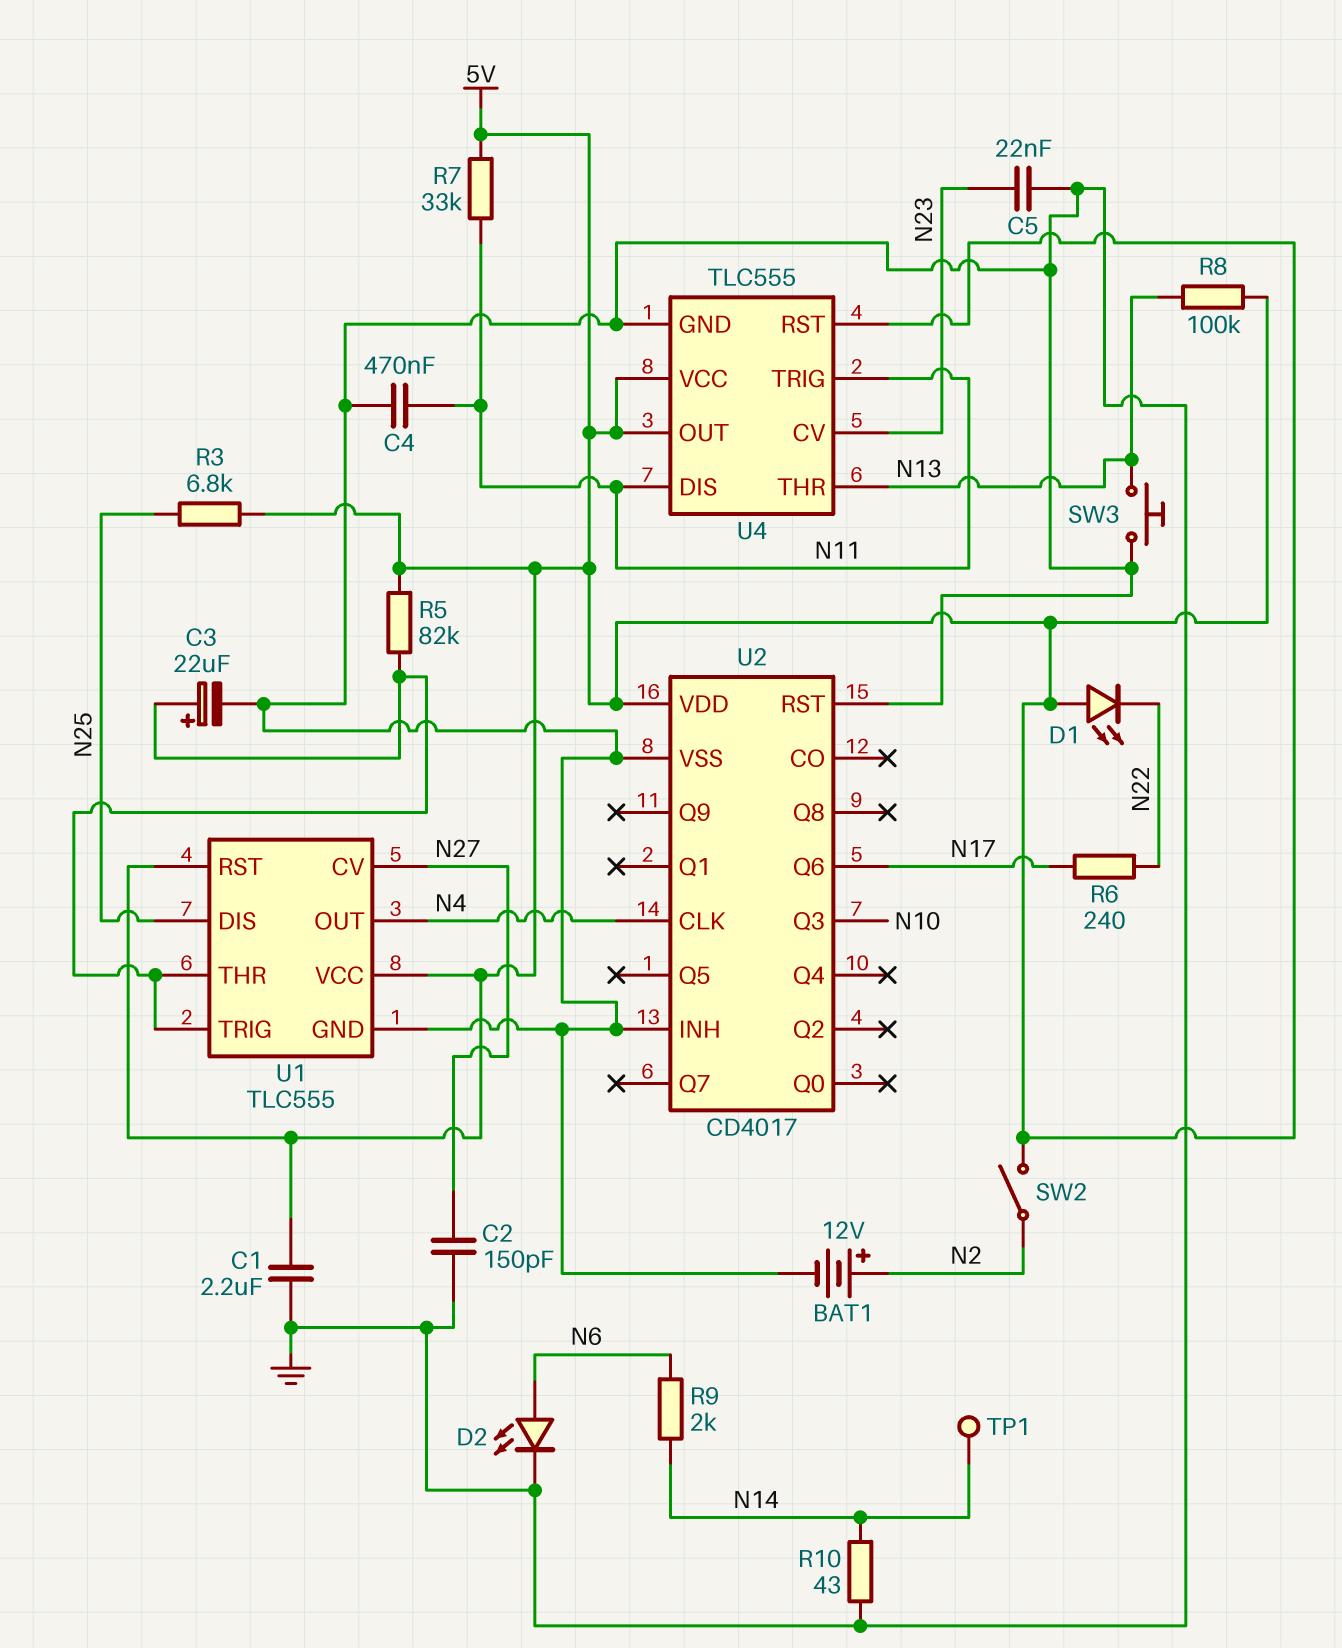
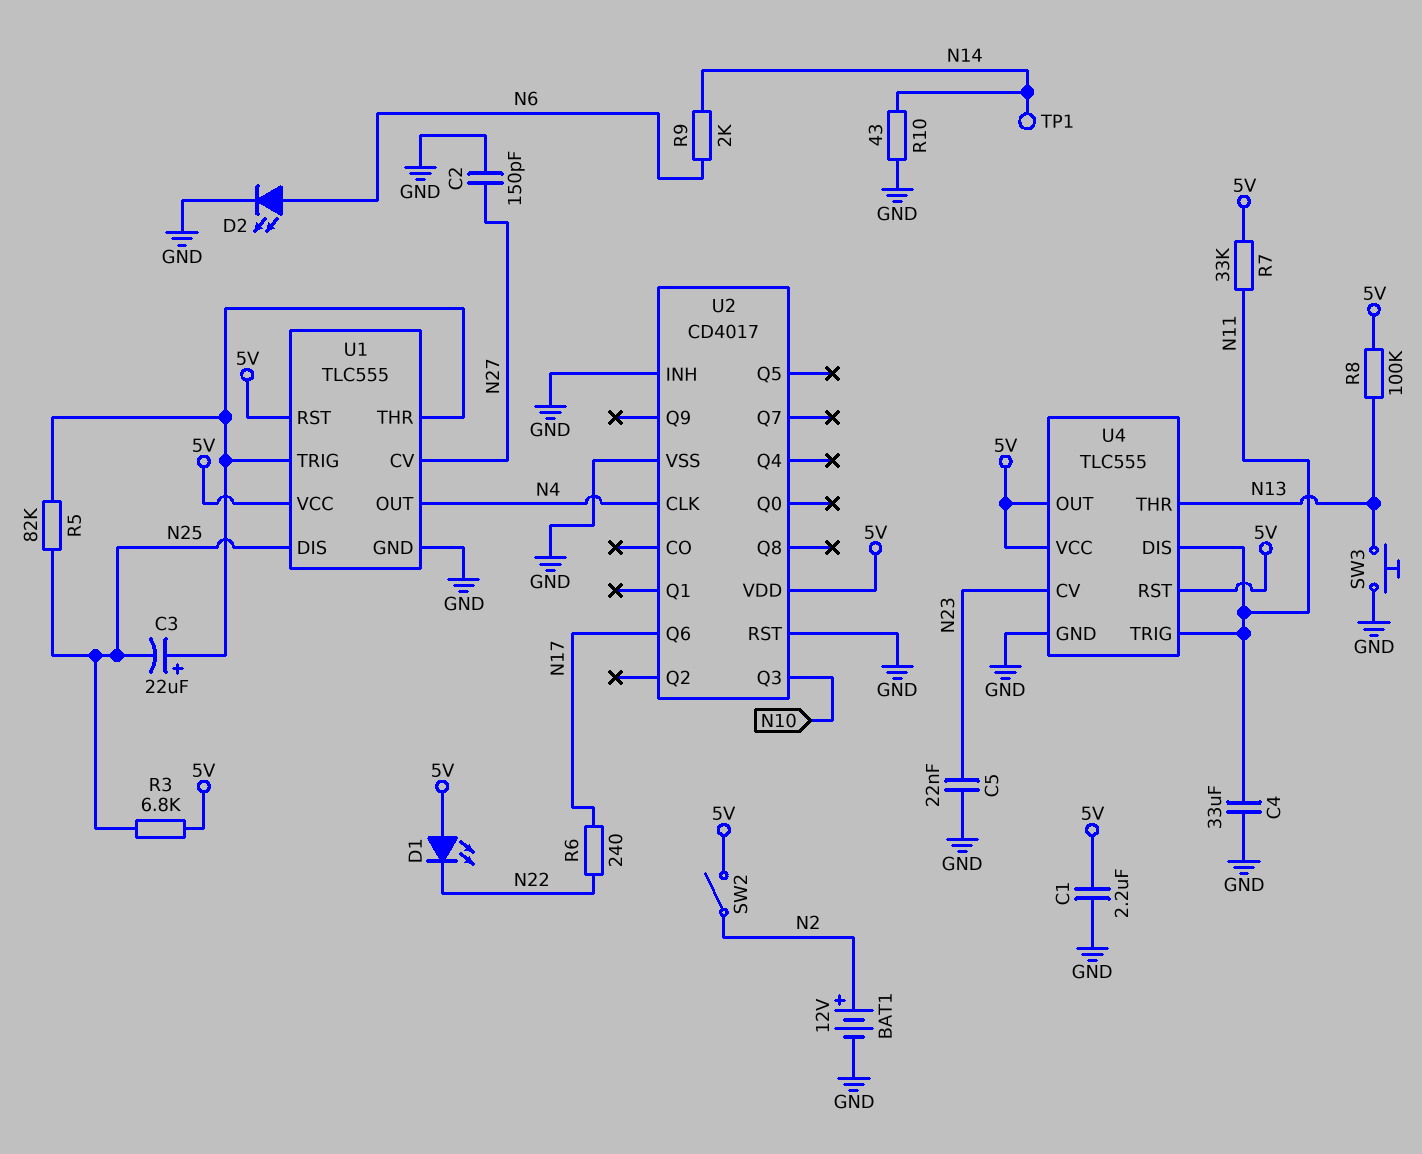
C3: 22uF (plus U1/THR, minus GND) -> 22uF (plus U1/THR, minus N25)
C4: 470nF (GND, N11) -> 33uF (GND, N11)
R5: 82k (5V, U1/THR) -> 82k (N25, U1/THR)

